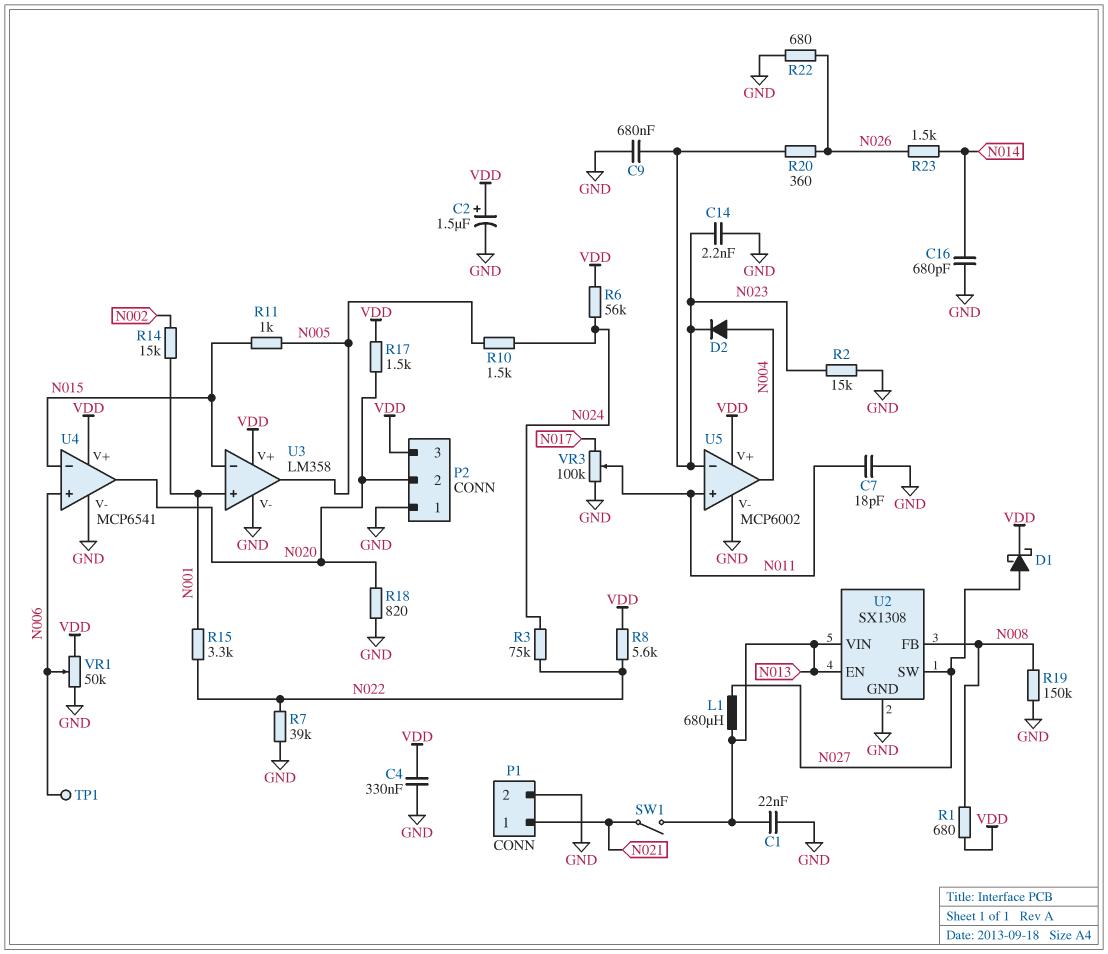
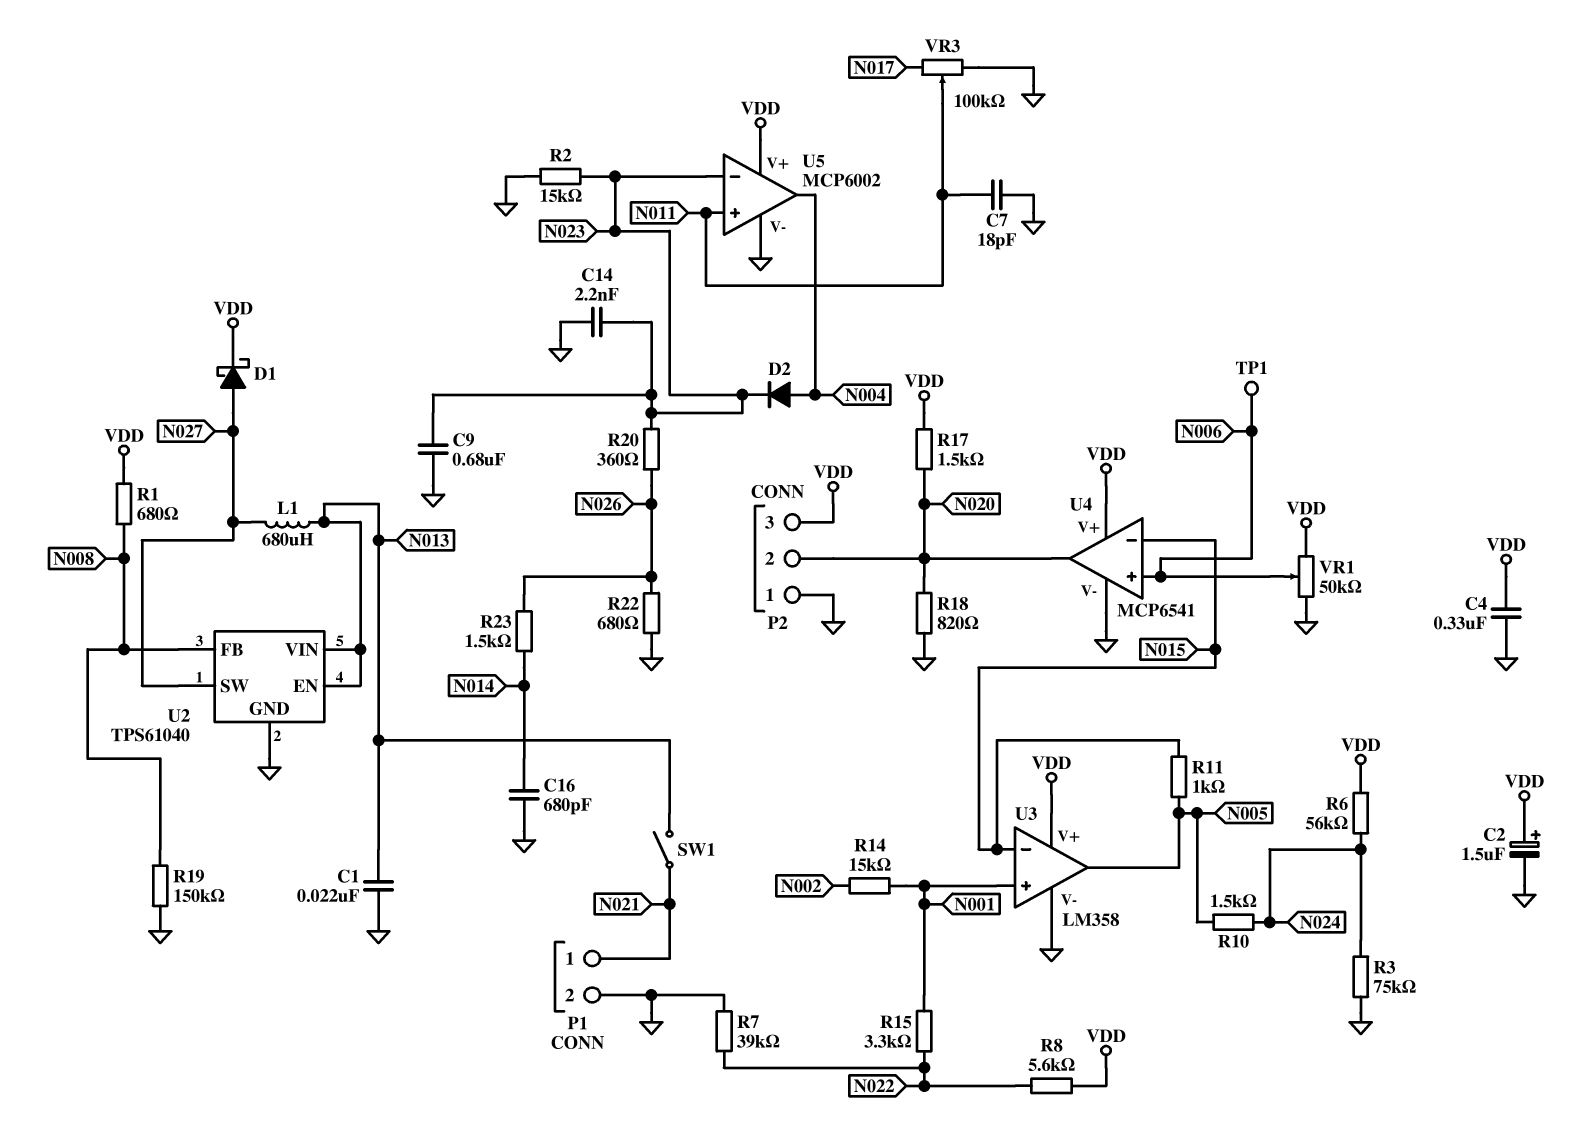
R3: 75k (N022, N024) -> 75k (GND, N024)
U2: SX1308 -> TPS61040

